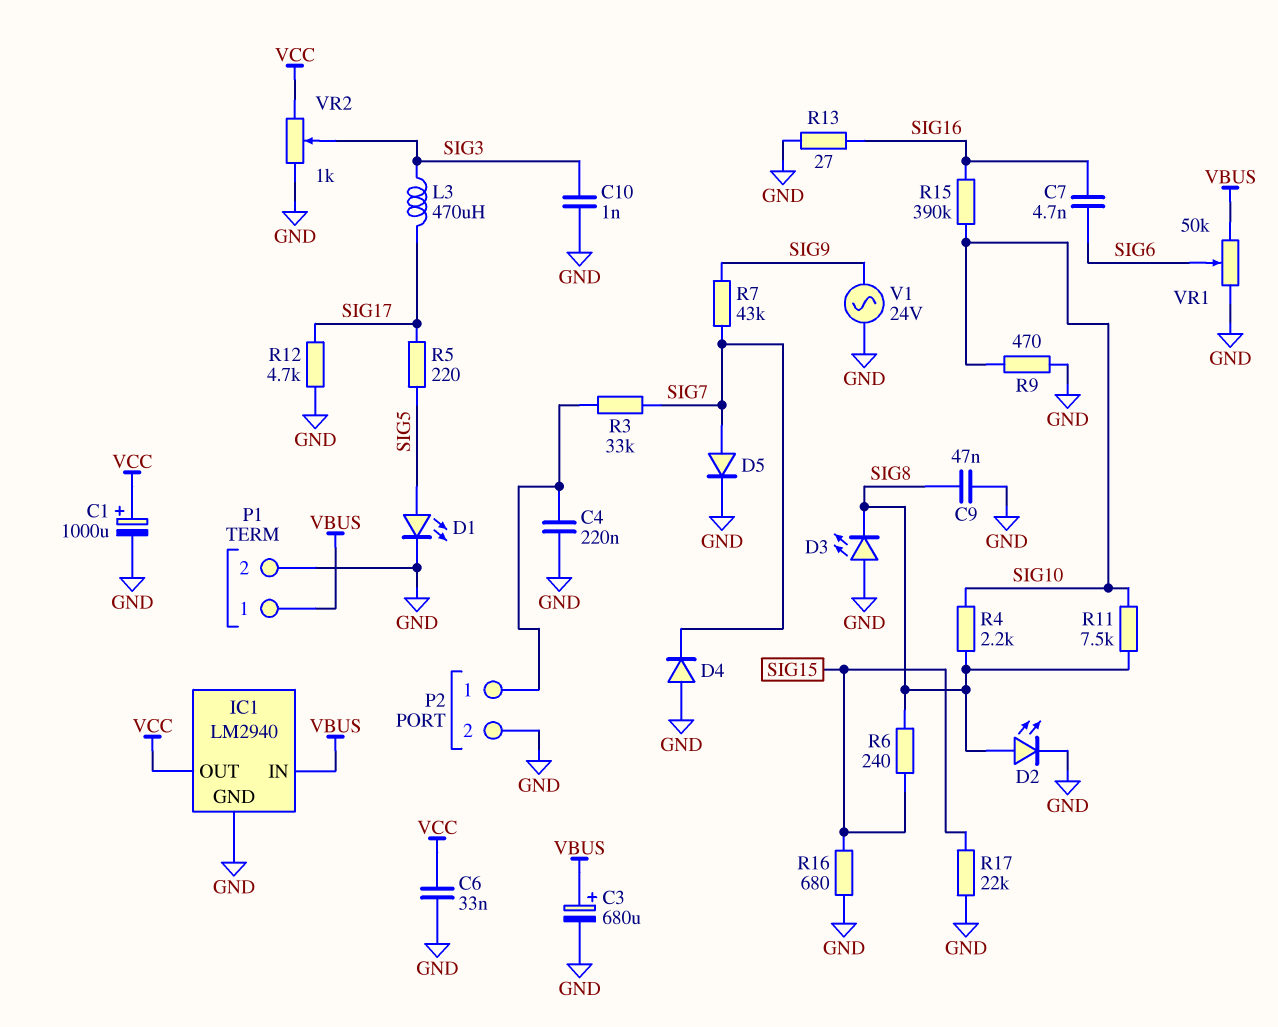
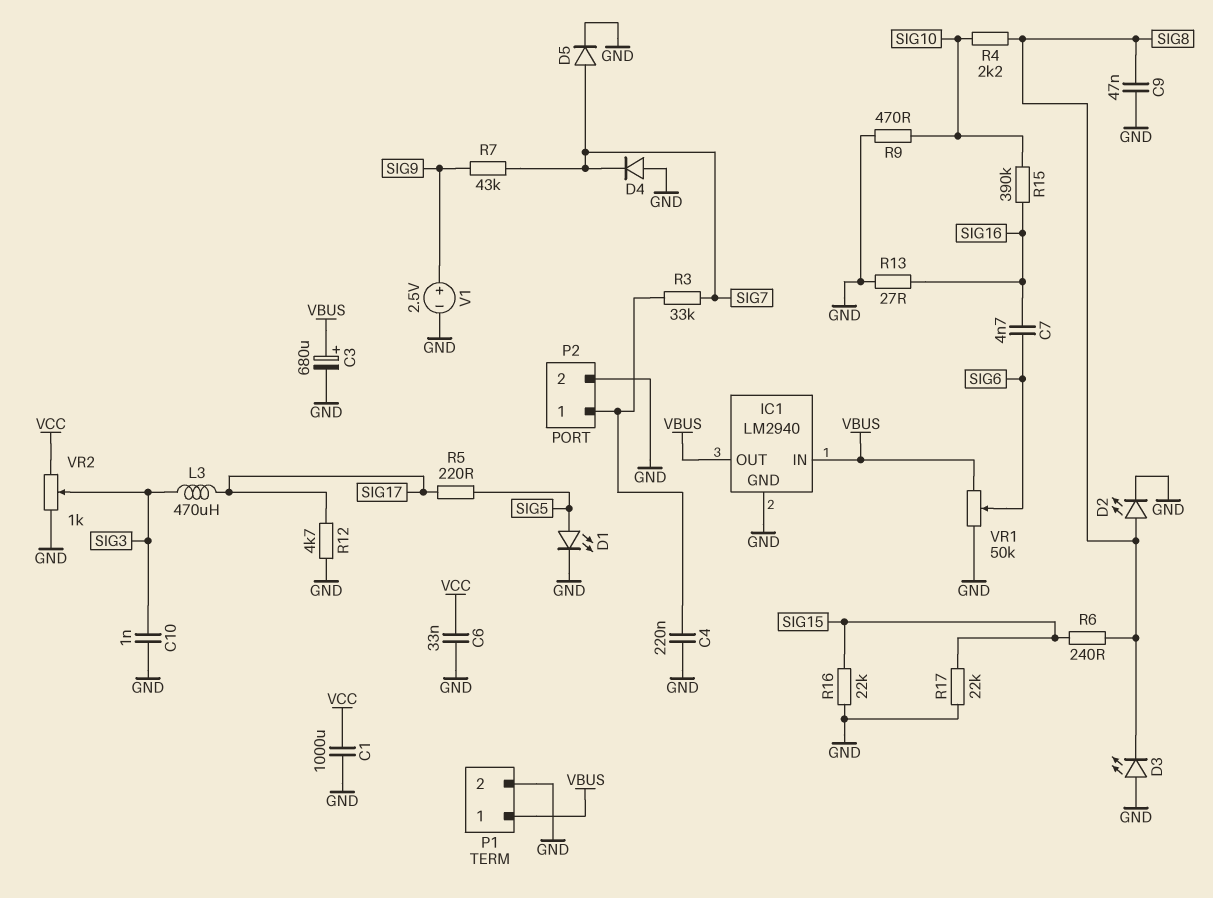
C1: 1000uF (plus VCC, minus GND) -> 1000uF (GND, VCC)
IC1 pin OUT: VCC -> VBUS
R11: 7.5k (SIG8, SIG10) -> none
R16: 680 (GND, SIG15) -> 22k (GND, SIG15)
V1: AC 24V (GND, SIG9) -> 2.5V (plus SIG9, minus GND)

